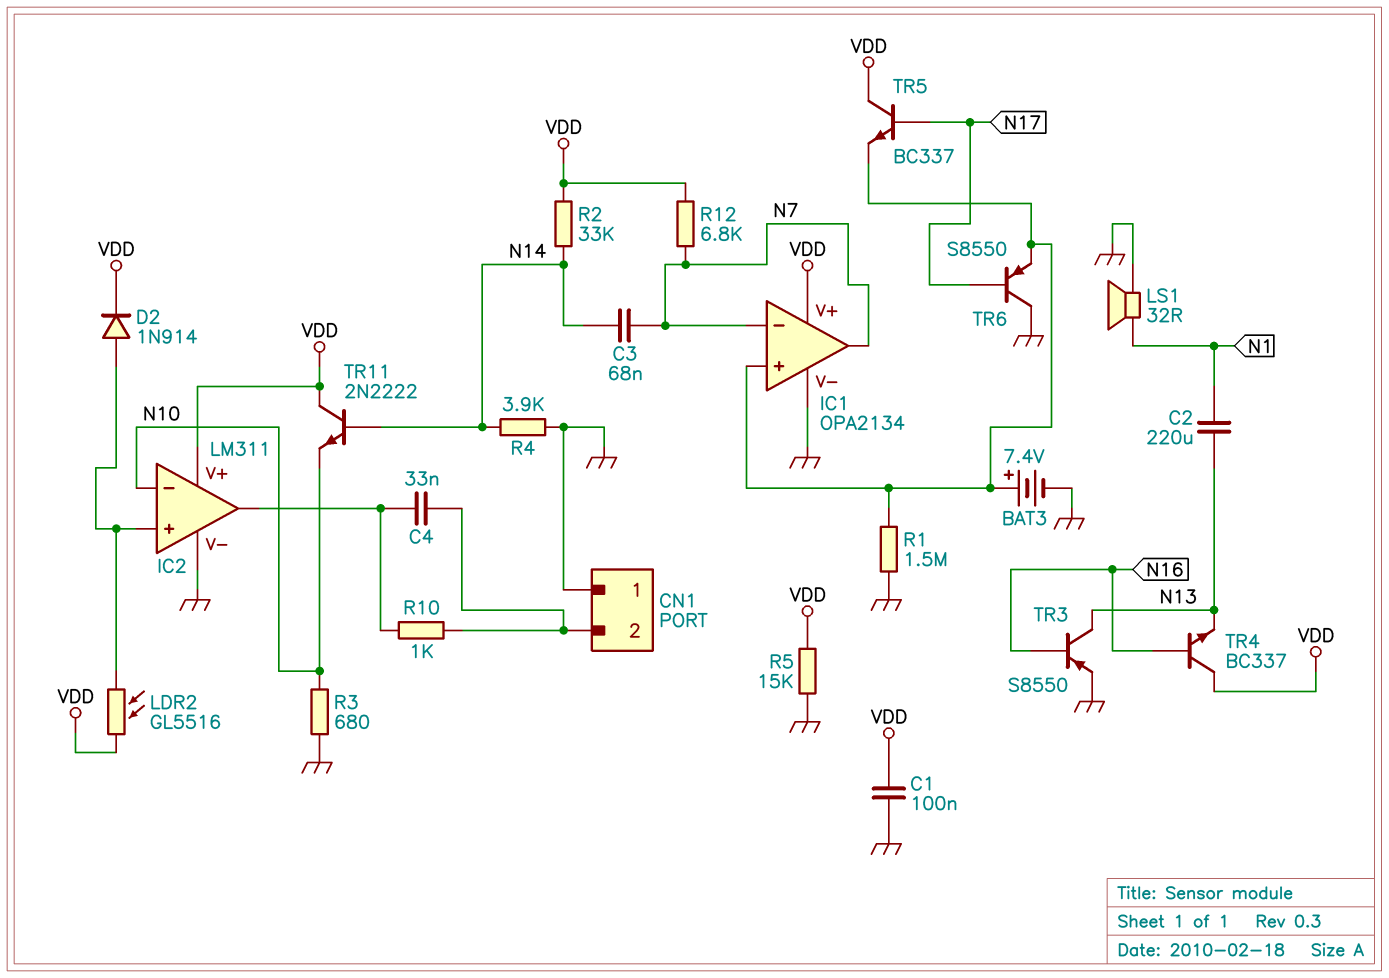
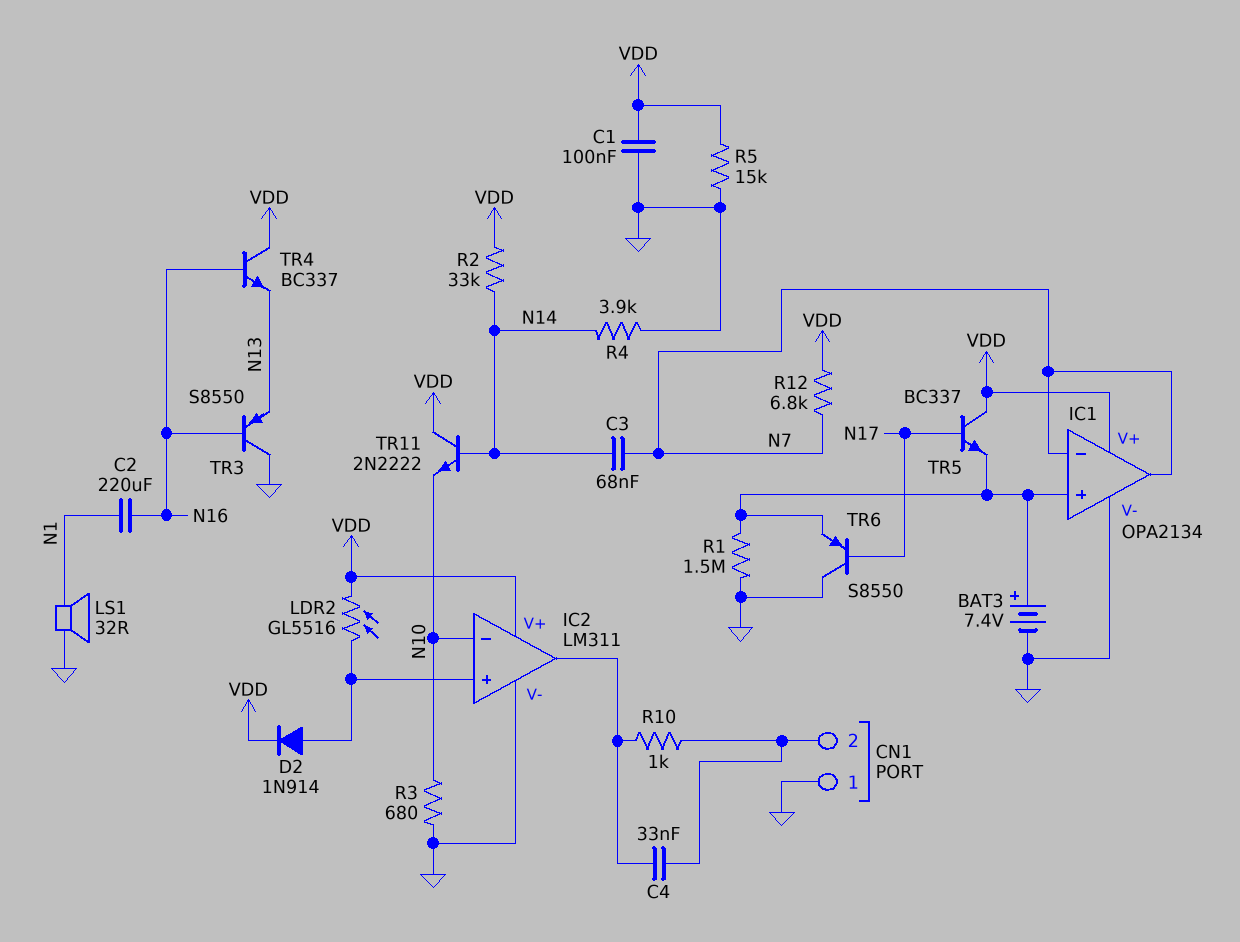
C2: 220uF (N1, N13) -> 220uF (N1, N16)
TR3: PNP S8550 (B N16, C N13, E GND) -> PNP S8550 (B N16, C GND, E N13)

